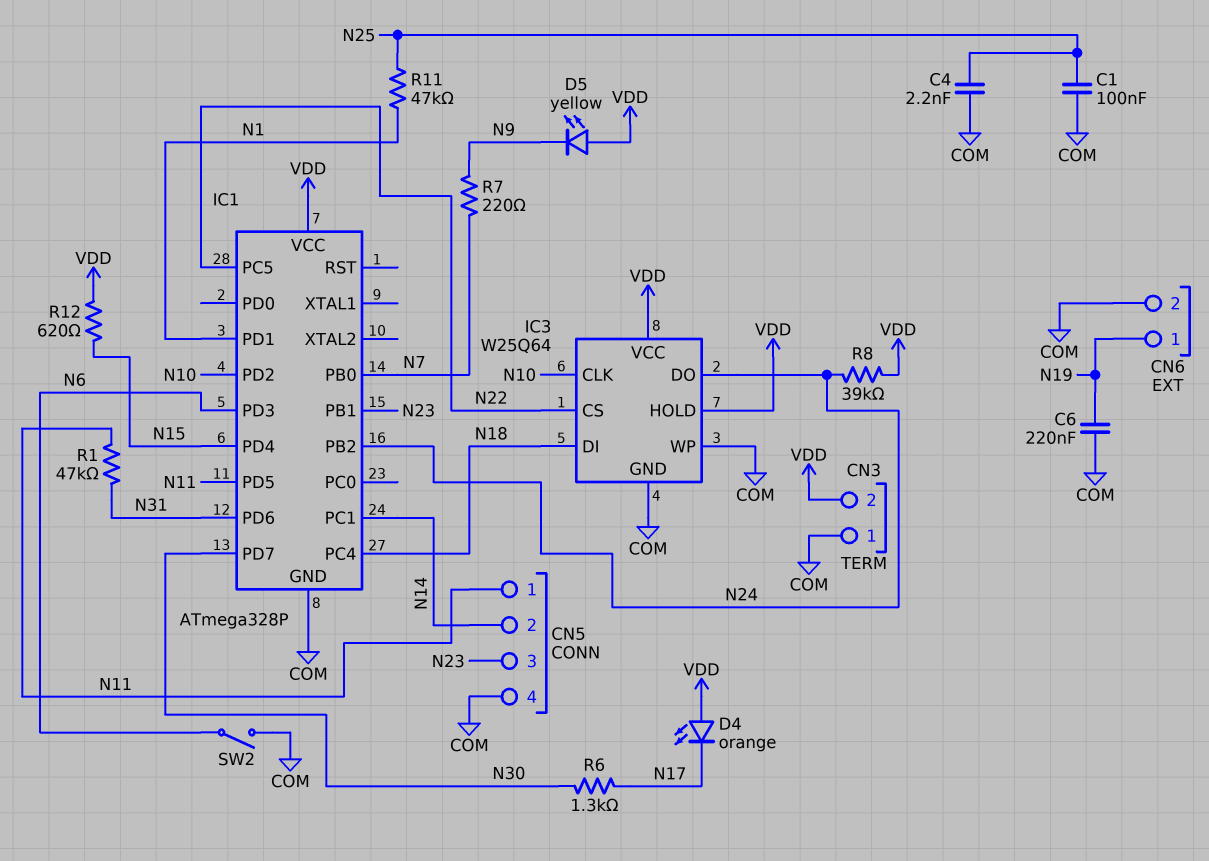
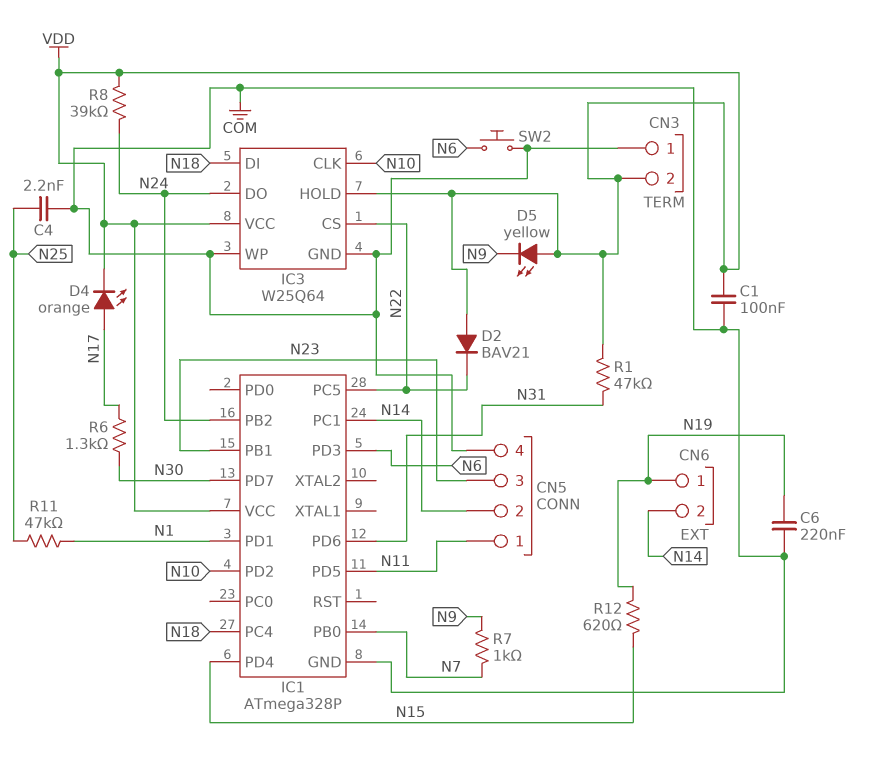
C1: 100nF (COM, N25) -> 100nF (COM, VDD)
CN6 pin 2: COM -> N14
D2: none -> diode BAV21 (A VDD, K N22)
D4: LED orange (A VDD, K N17) -> LED orange (A N17, K VDD)
R1: 47k (N11, N31) -> 47k (N31, VDD)
R7: 220 (N7, N9) -> 1k (N7, N9)
R12: 620 (N15, VDD) -> 620 (N15, N19)
SW2: switch (COM, N6) -> button (COM, N6)

